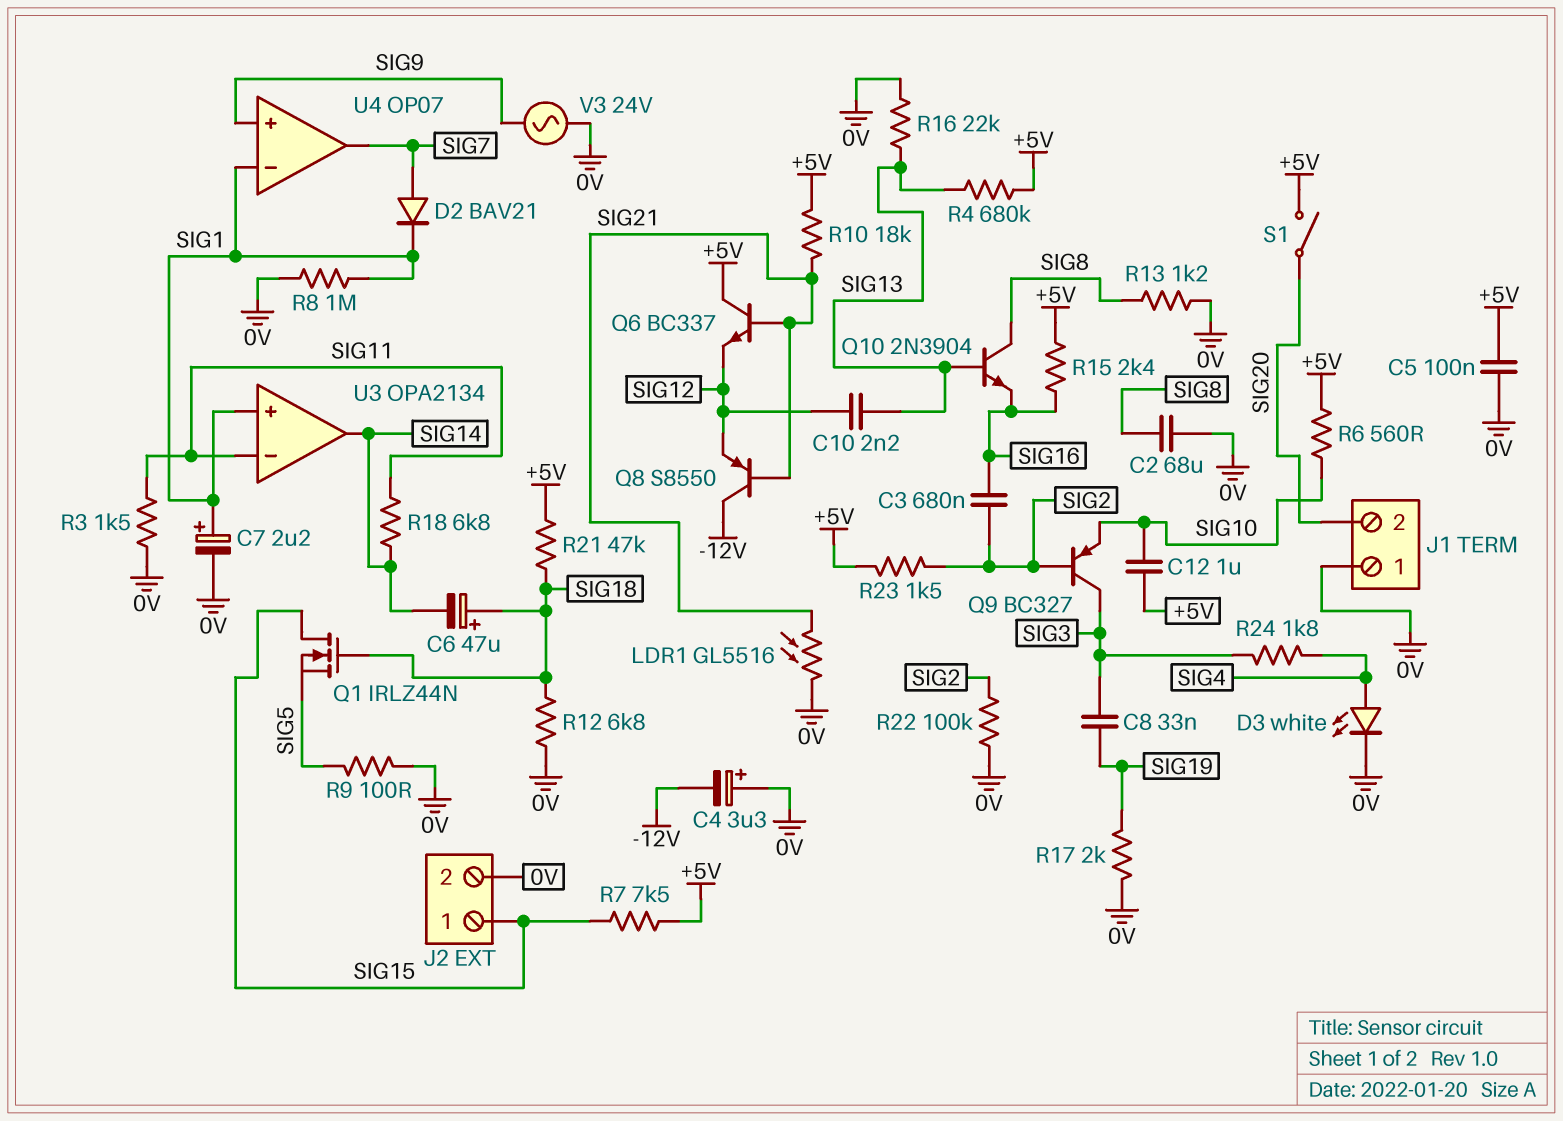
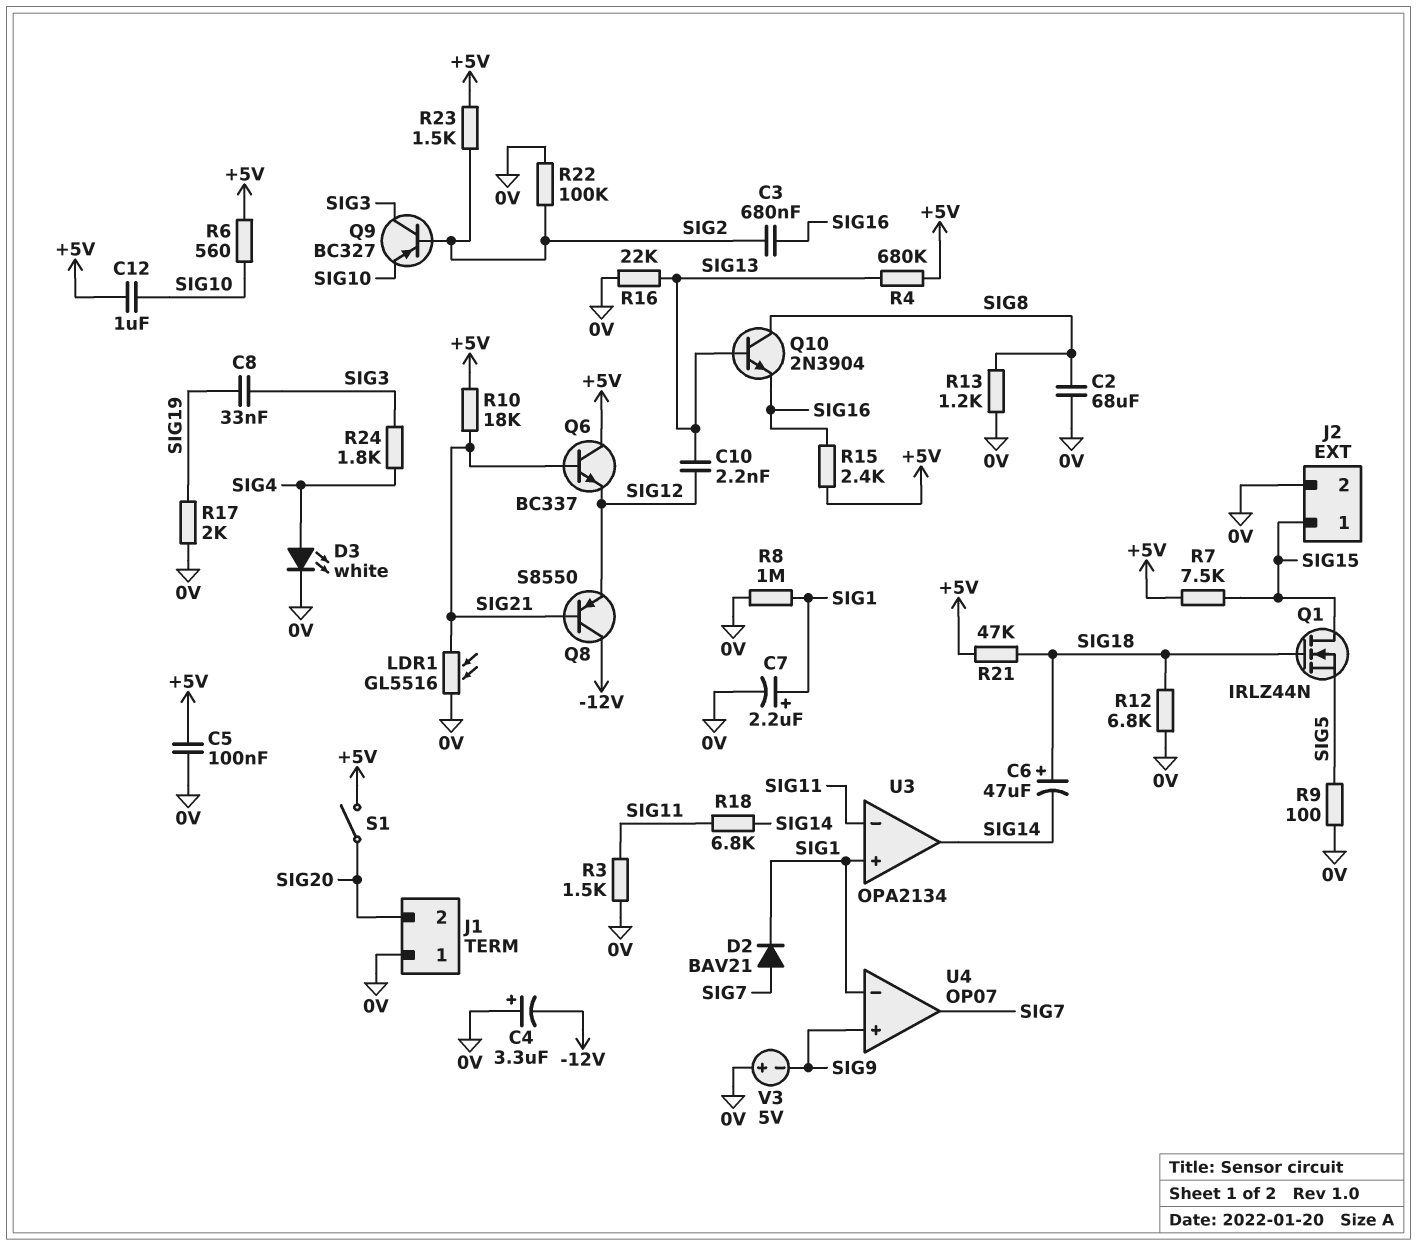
V3: AC 24V (0V, SIG9) -> 5V (plus 0V, minus SIG9)

